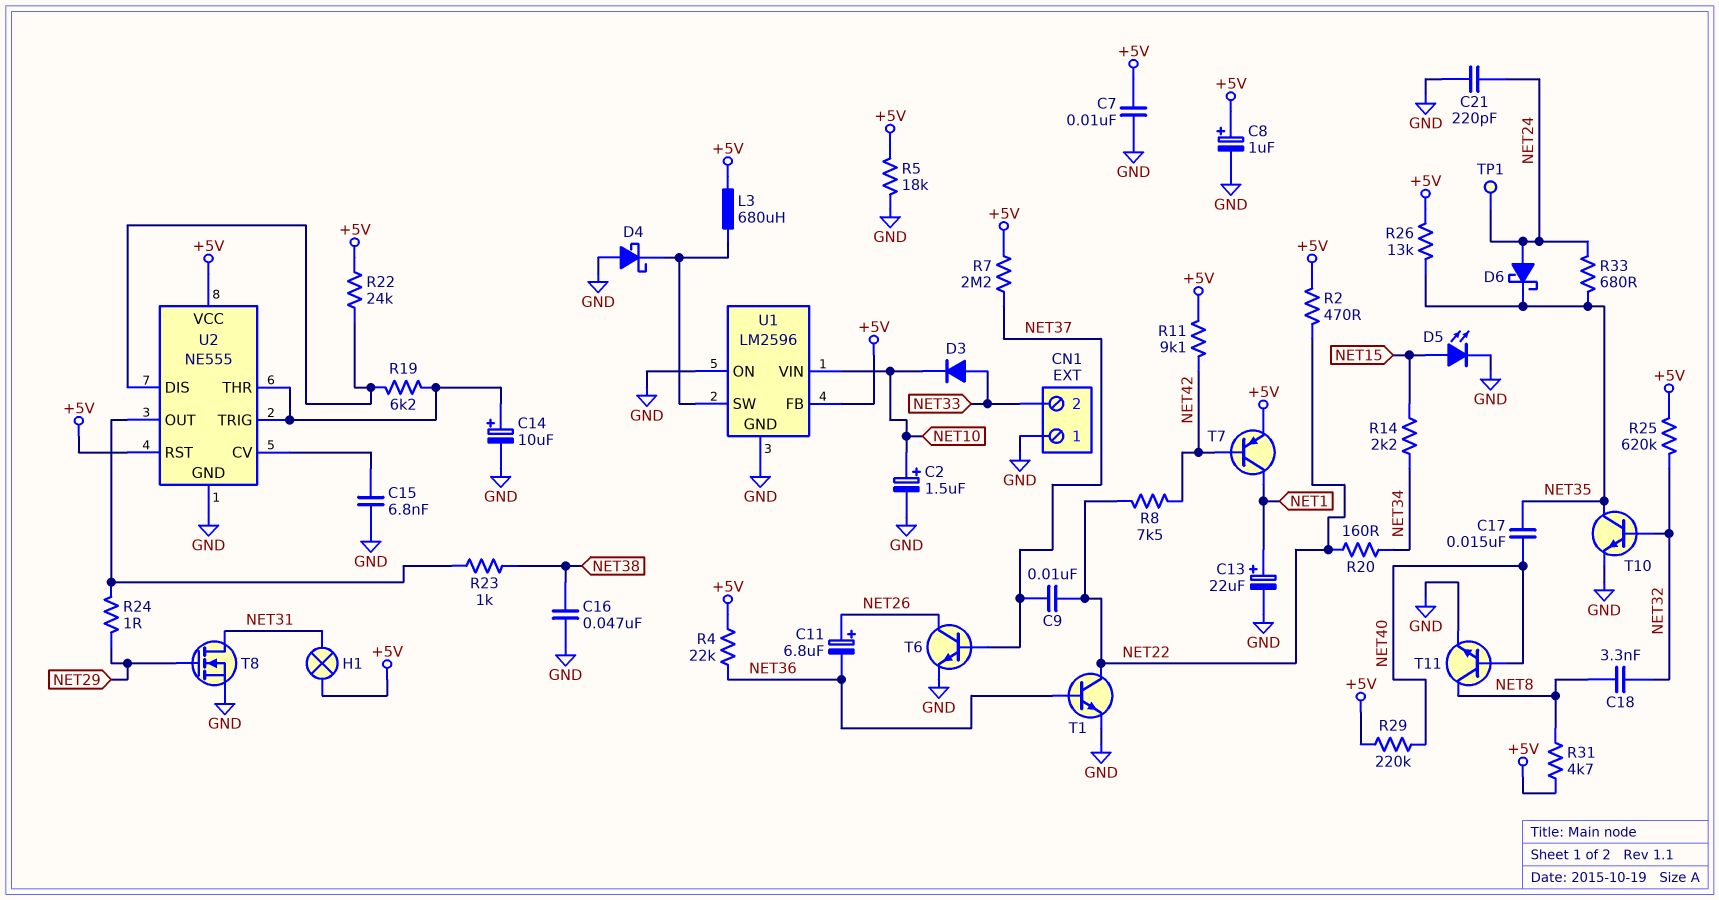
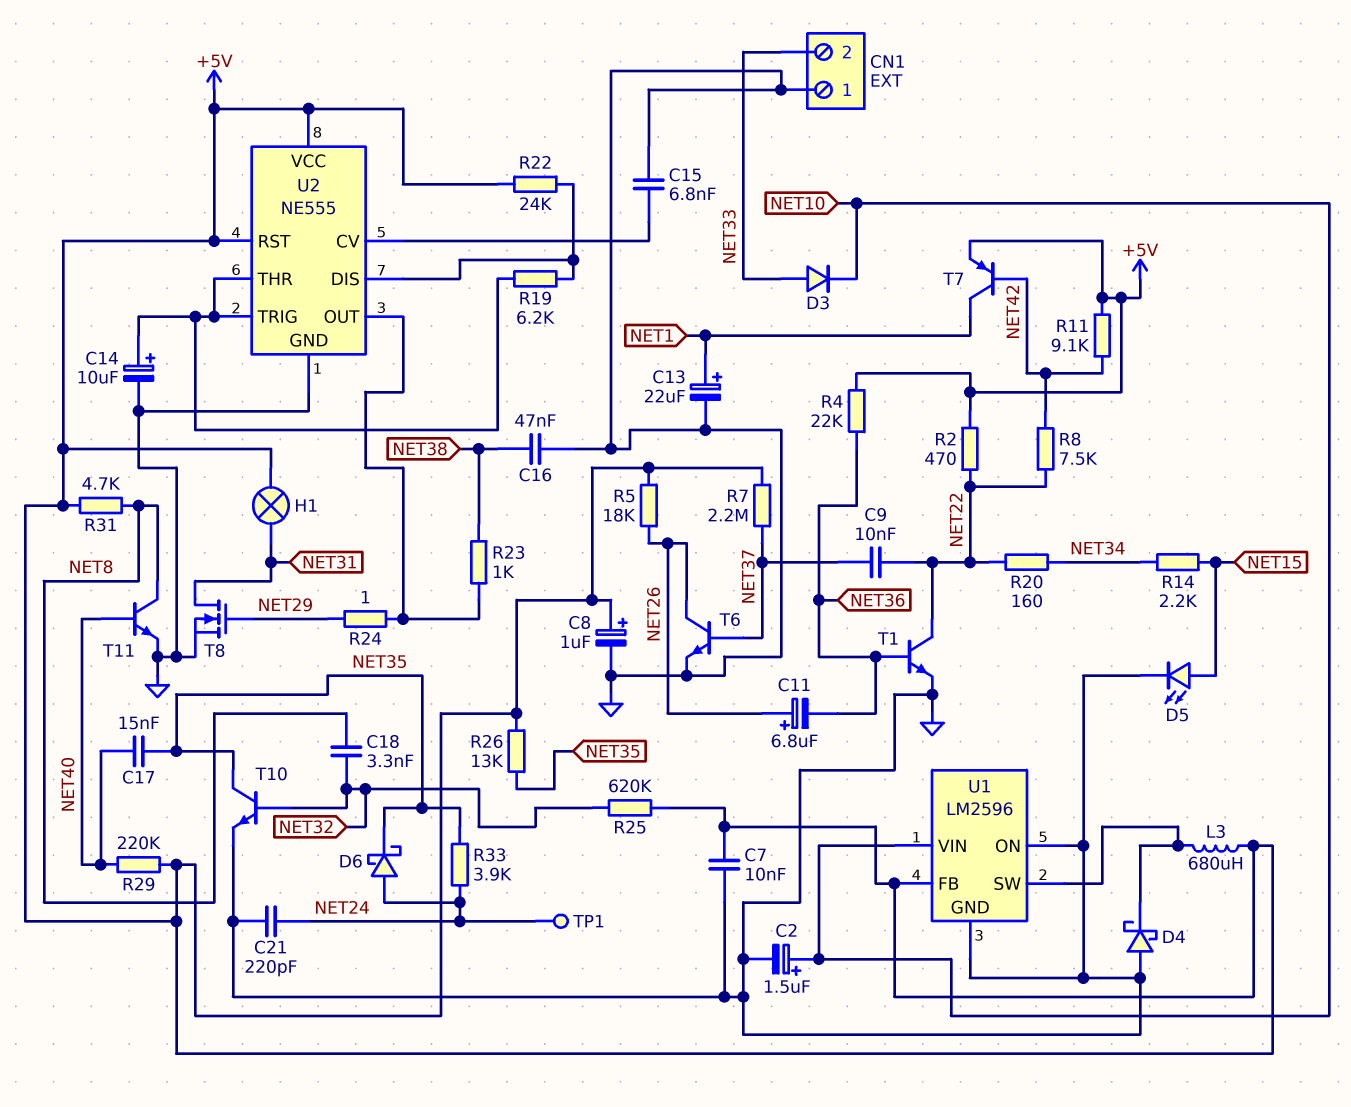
R5: 18k (+5V, GND) -> 18k (+5V, NET26)
R33: 680 (NET24, NET35) -> 3.9k (NET24, NET35)

